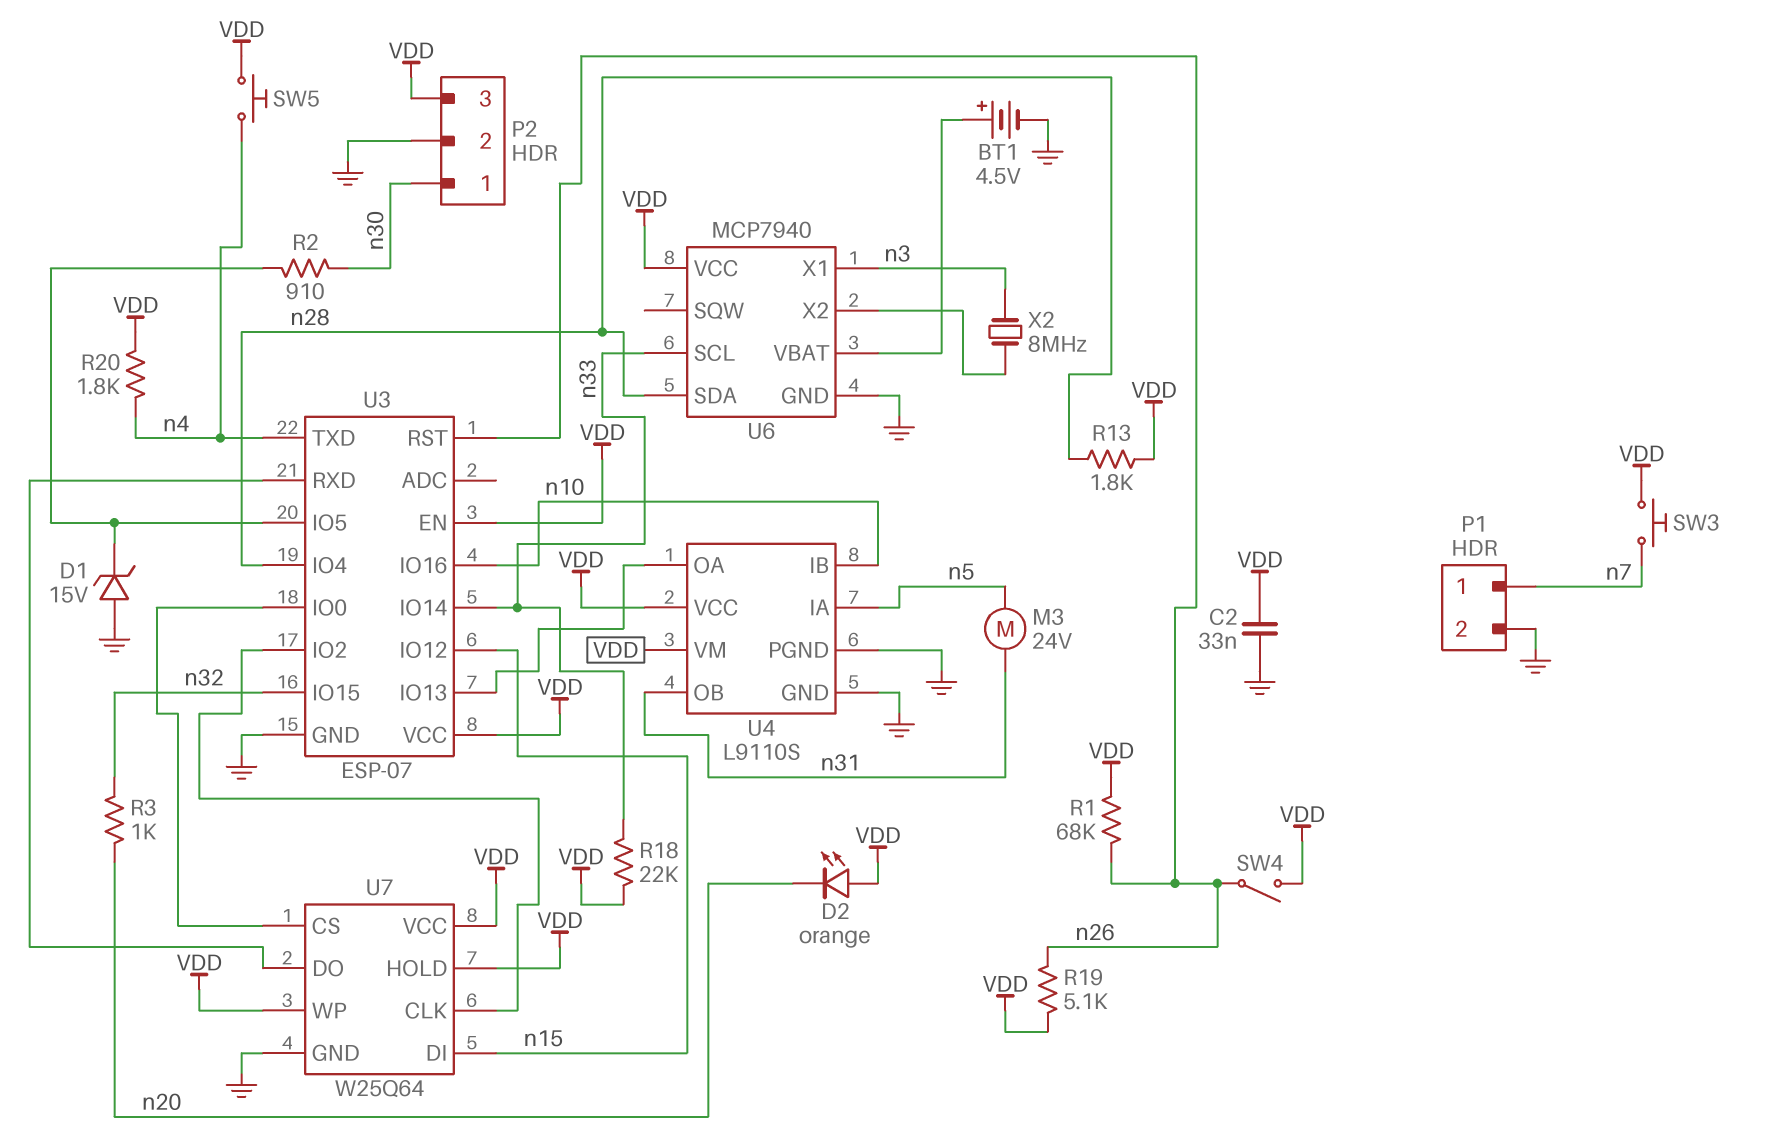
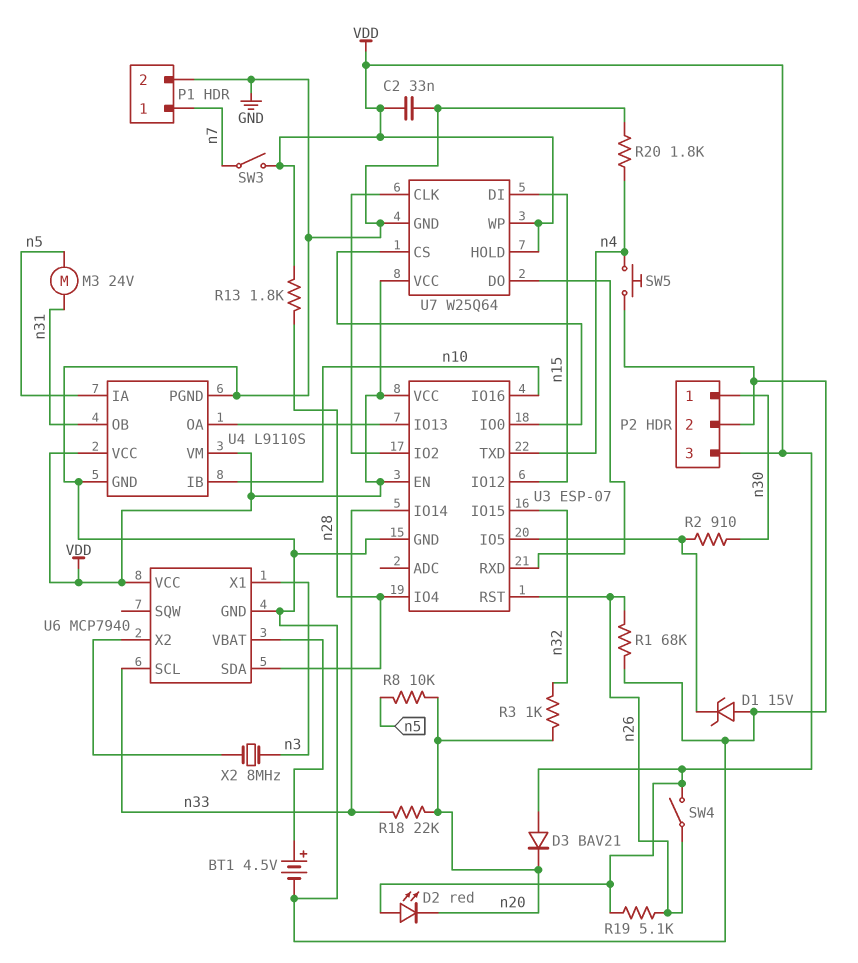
D2: LED orange (A VDD, K n20) -> LED red (A VDD, K n20)
D3: none -> diode BAV21 (A VDD, K n20)
R1: 68k (VDD, n26) -> 68k (GND, n26)
R8: none -> 10k (n5, n20)
R18: 22k (VDD, n33) -> 22k (n20, n33)
R20: 1.8k (VDD, n4) -> 1.8k (GND, n4)
SW3: button (VDD, n7) -> switch (VDD, n7)
SW5: button (VDD, n4) -> button (GND, n4)

